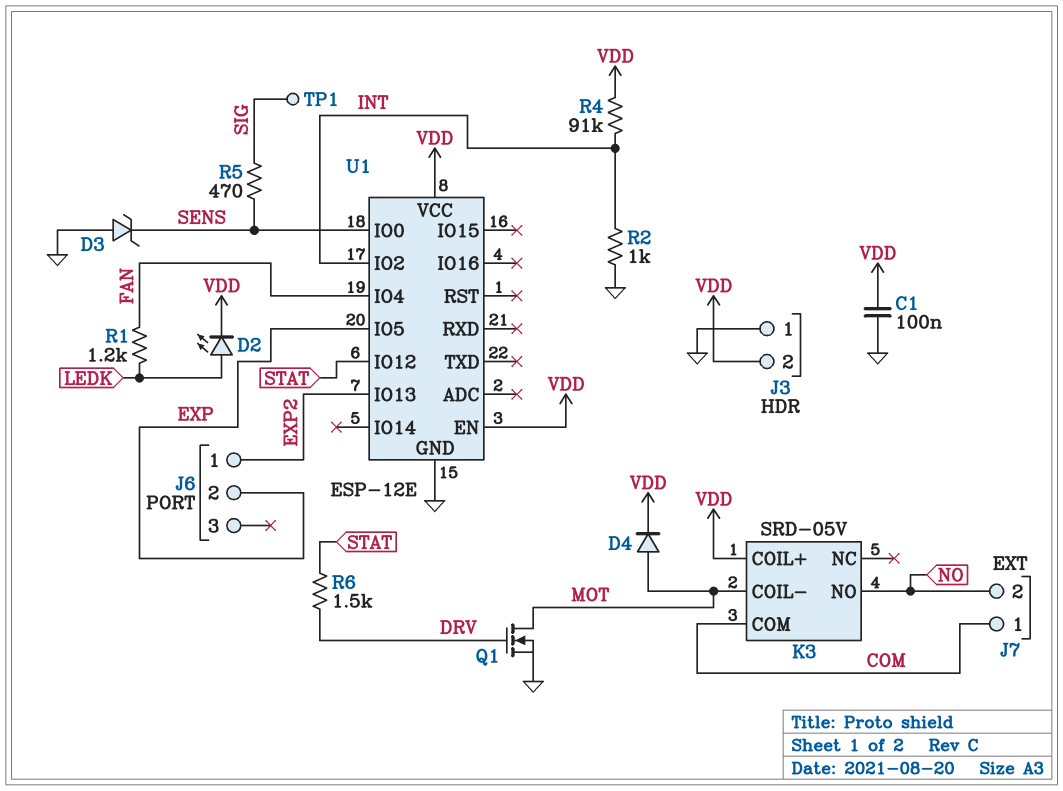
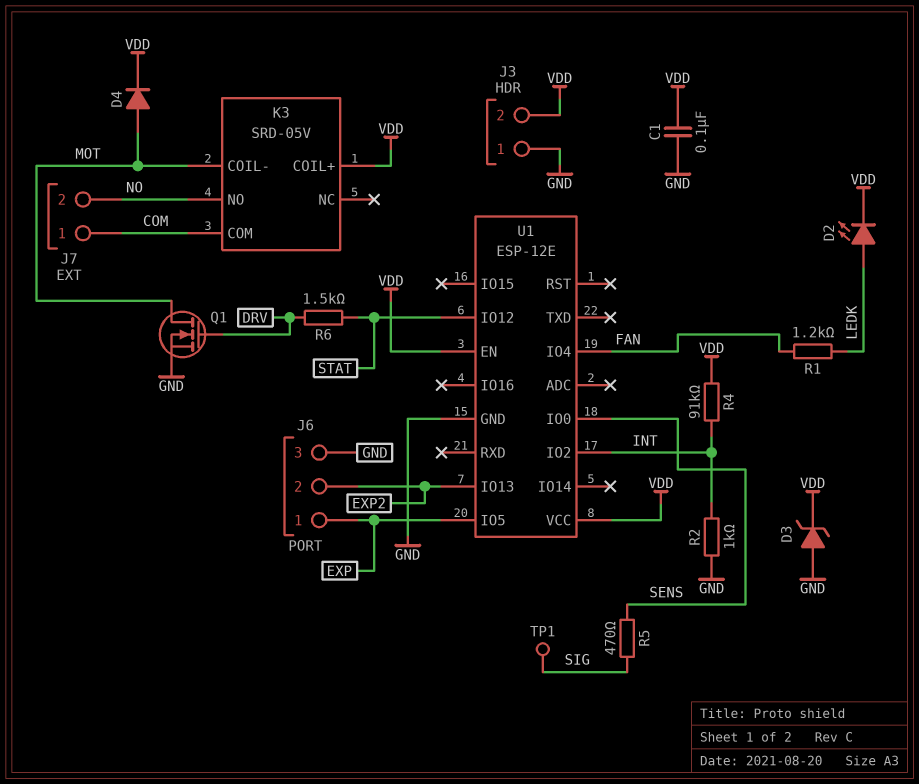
D3: zener (A GND, K SENS) -> zener (A GND, K VDD)
J6 pin 1: EXP2 -> EXP
J6 pin 2: EXP -> EXP2
J6 pin 3: none -> GND

